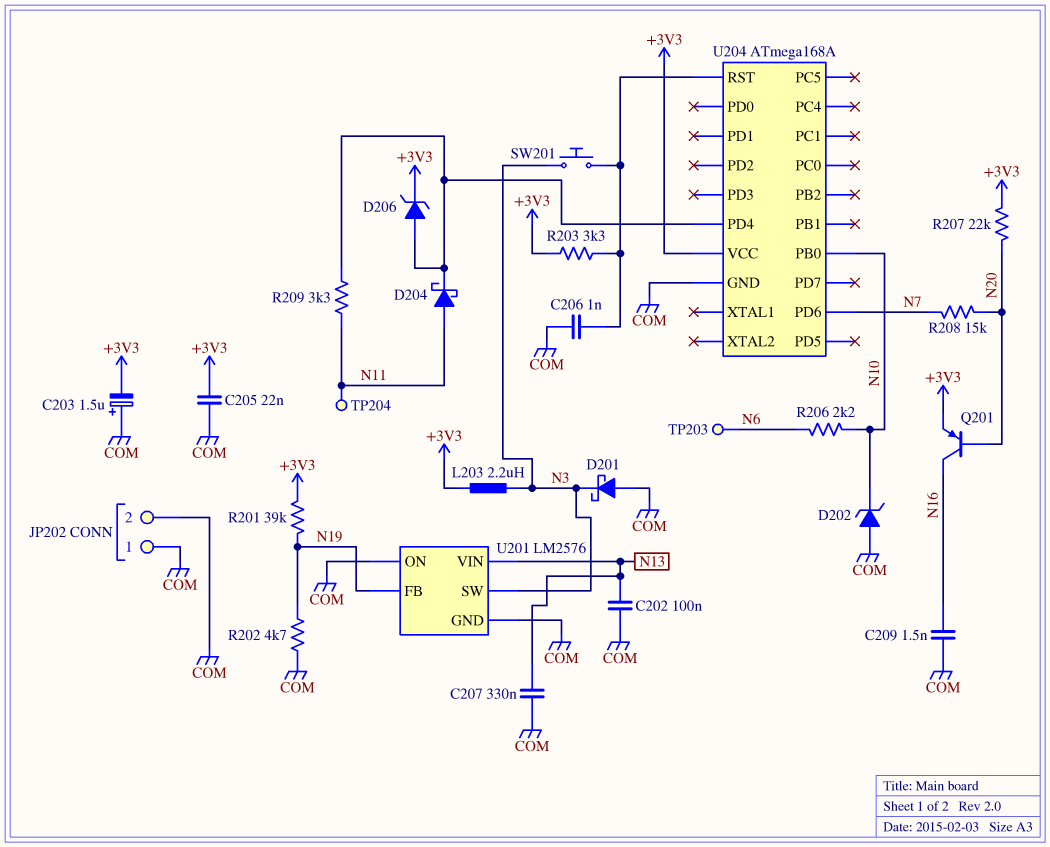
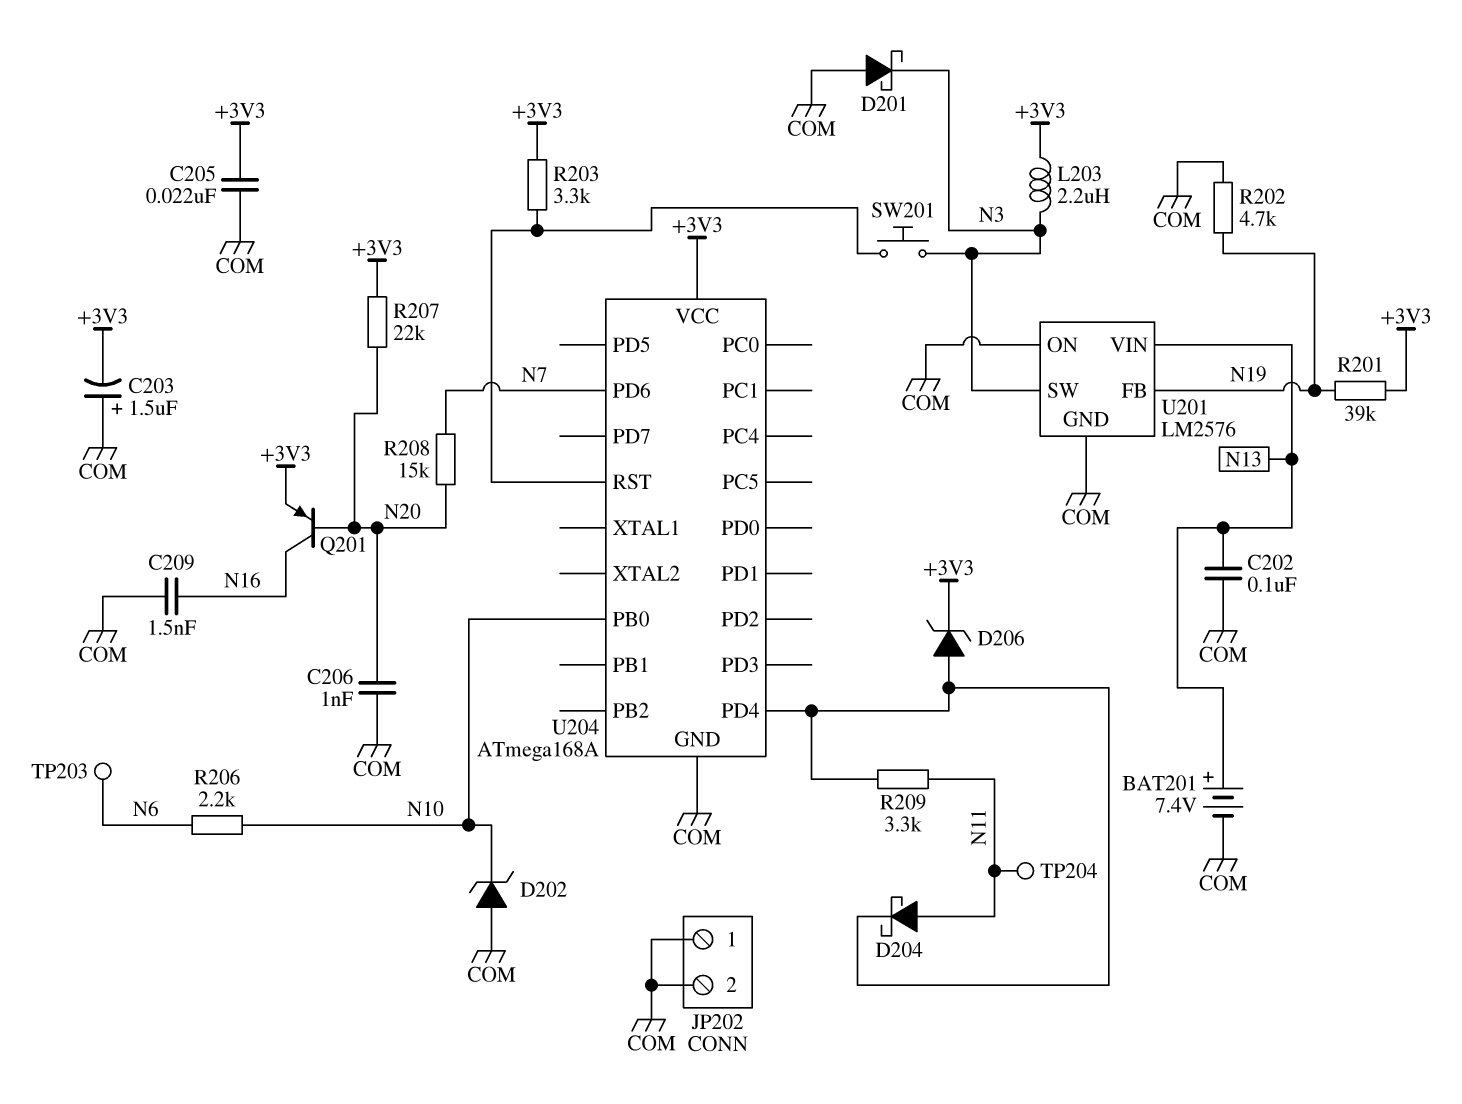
BAT201: none -> 7.4V (plus N13, minus COM)
C206: 1nF (COM, U204/RST) -> 1nF (COM, N20)
C207: 330nF (COM, N13) -> none

